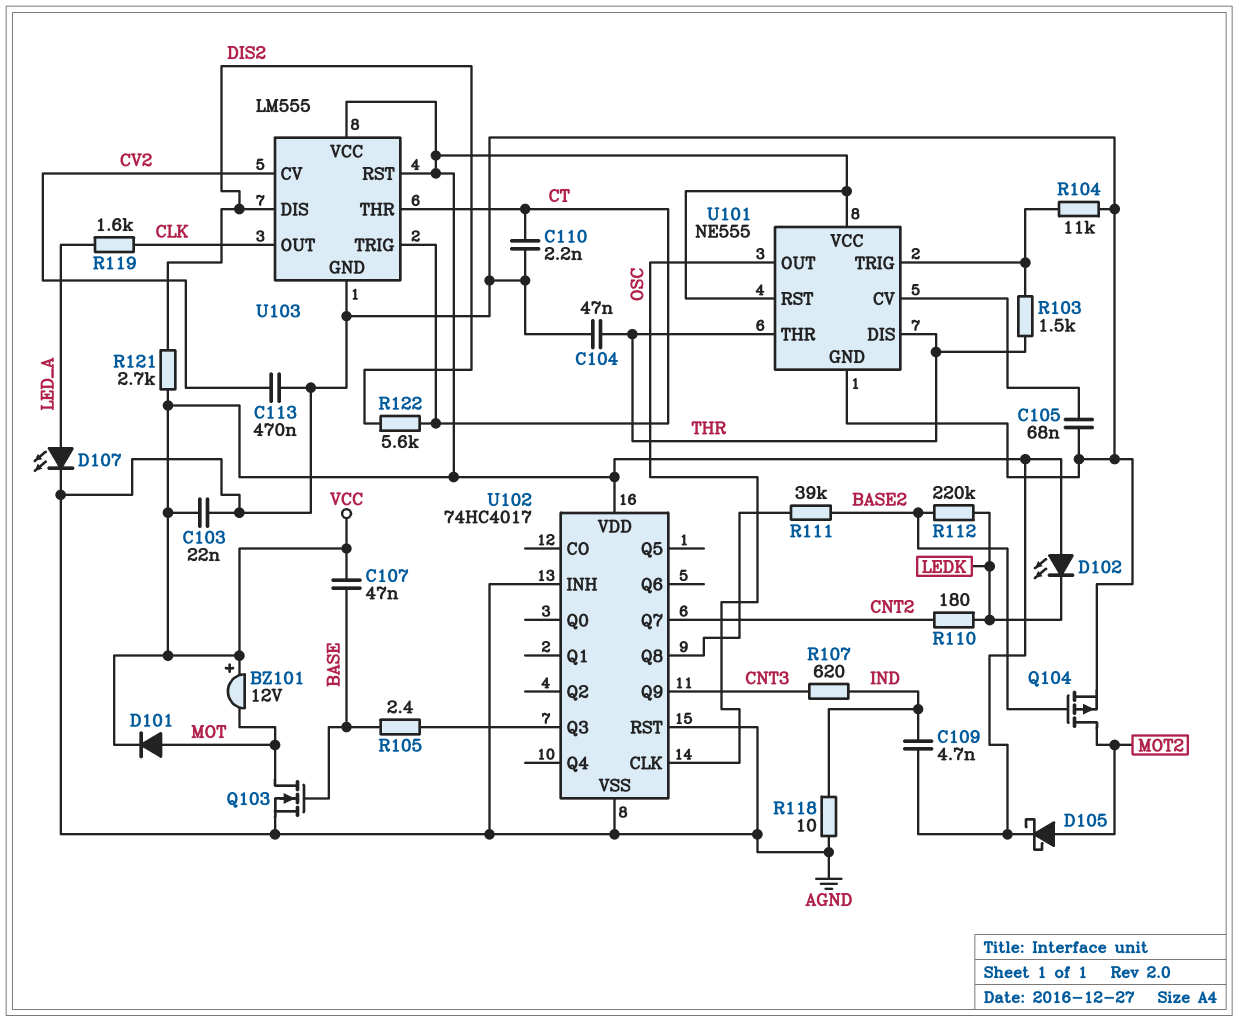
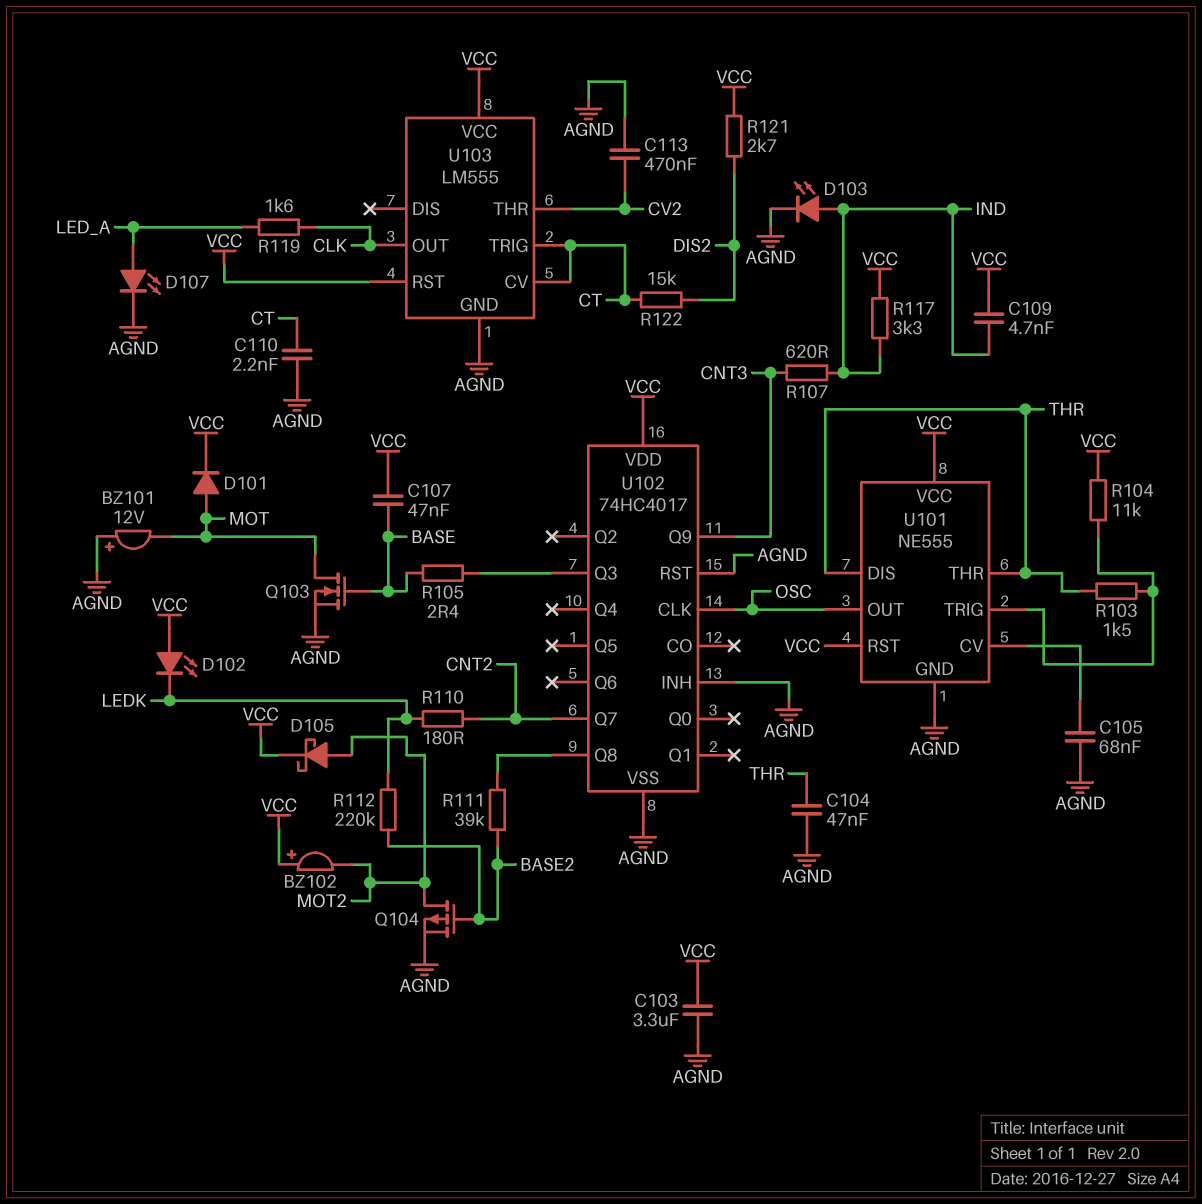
BZ101: buzzer 12V (plus VCC, minus MOT) -> buzzer 12V (plus AGND, minus MOT)
BZ102: none -> buzzer (plus VCC, minus MOT2)
C103: 22nF (AGND, VCC) -> 3.3uF (AGND, VCC)
D103: none -> LED (A IND, K AGND)
R104: 11k (AGND, U101/TRIG) -> 11k (U101/TRIG, VCC)
R117: none -> 3.3k (IND, VCC)
R118: 10 (AGND, IND) -> none
R122: 5.6k (CT, DIS2) -> 15k (CT, DIS2)
U103 pin CV: CV2 -> CT
U103 pin DIS: DIS2 -> none
U103 pin THR: CT -> CV2

